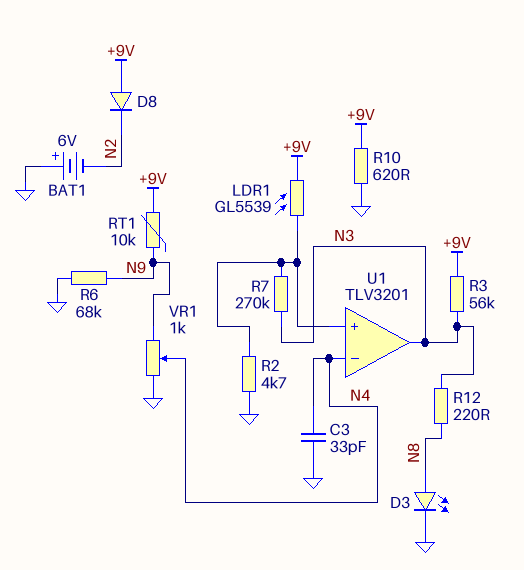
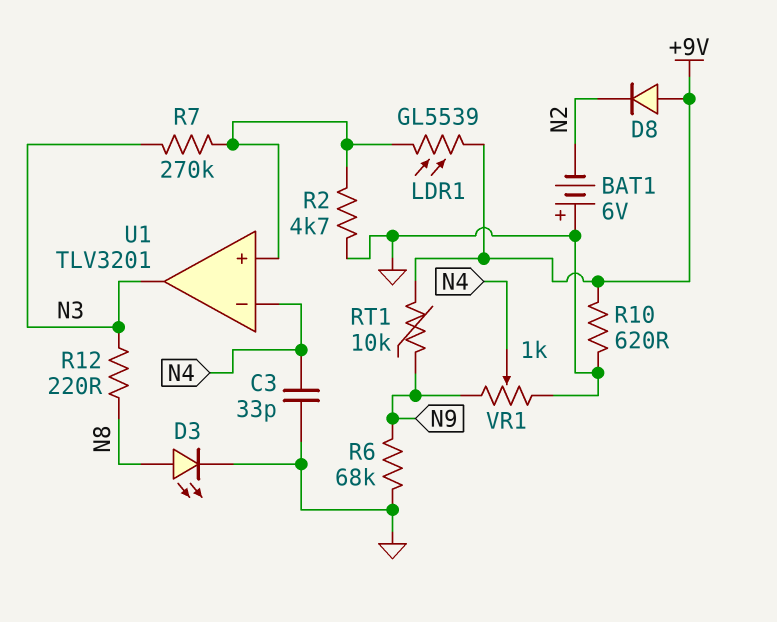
R3: 56k (+9V, N3) -> none

